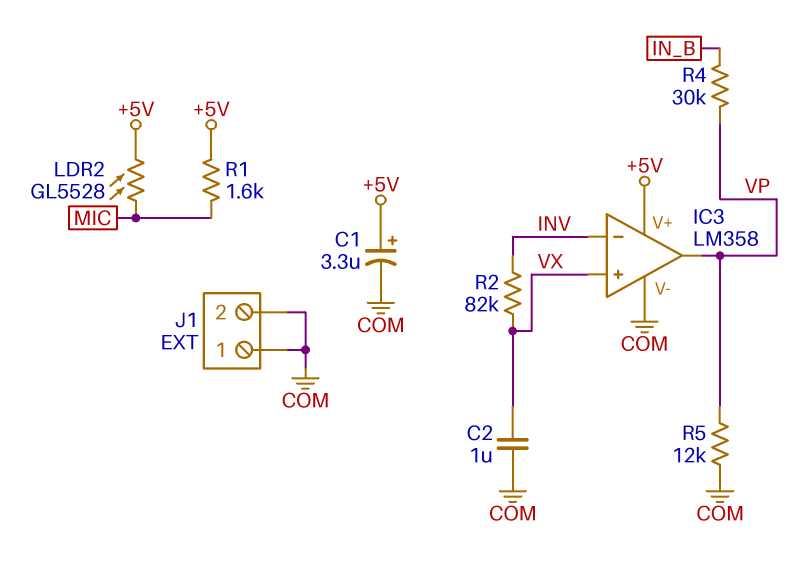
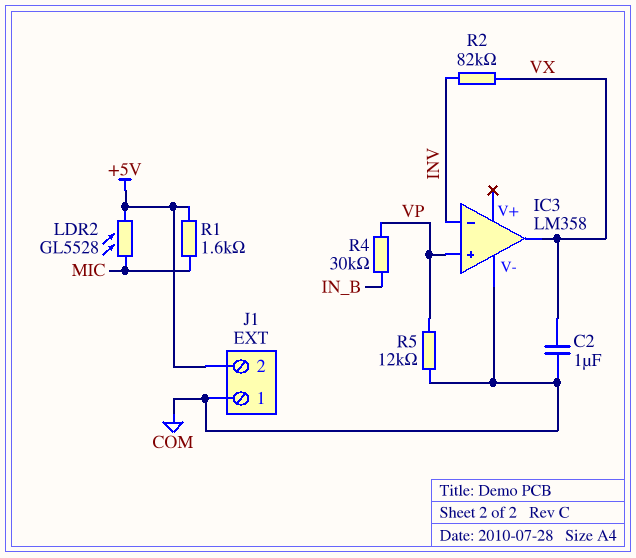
C1: 3.3uF (plus +5V, minus COM) -> none
IC3 pin V+: +5V -> none
IC3 pin in+: VX -> VP
IC3 pin out: VP -> VX
J1 pin 2: COM -> +5V

